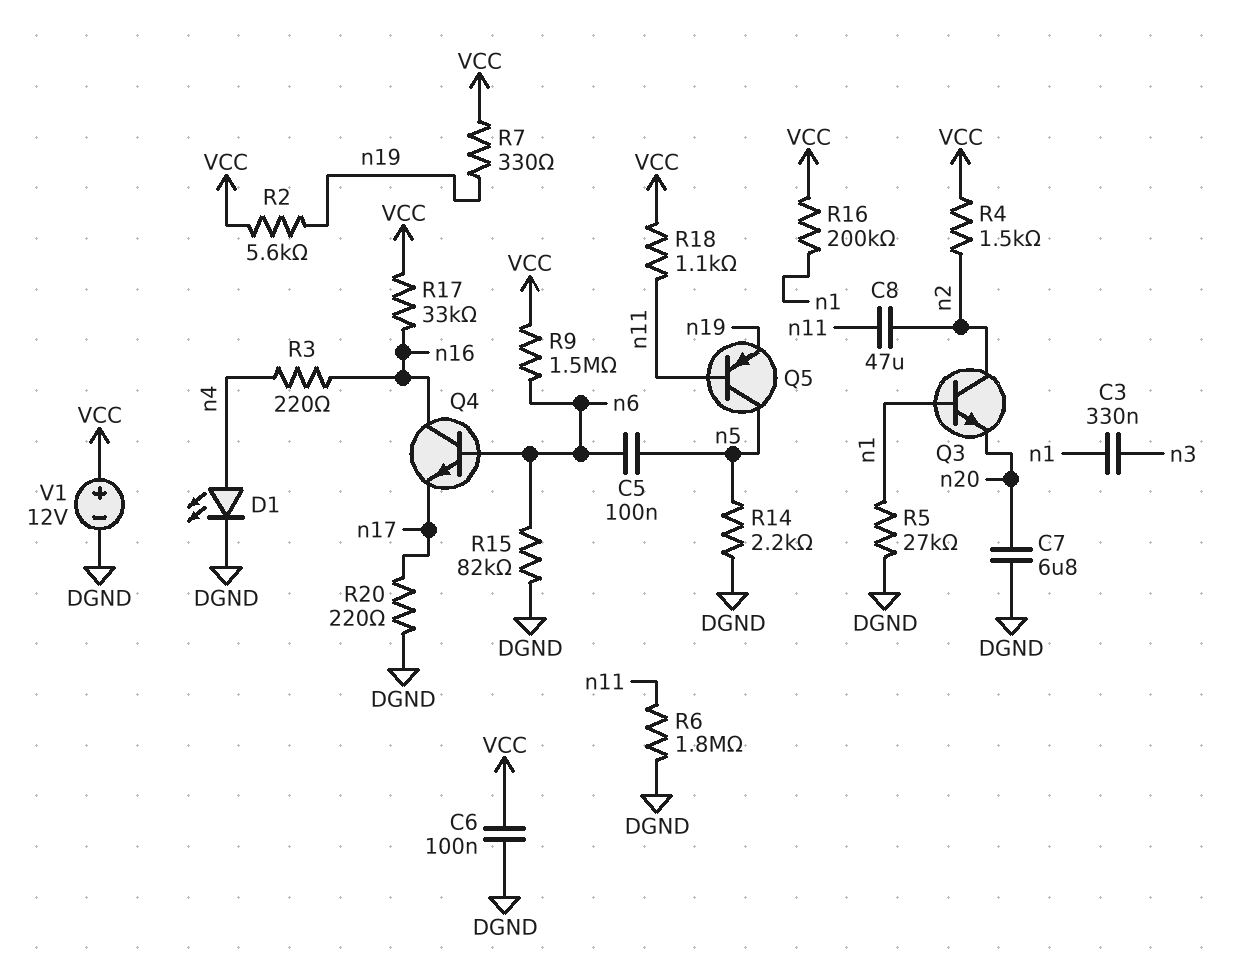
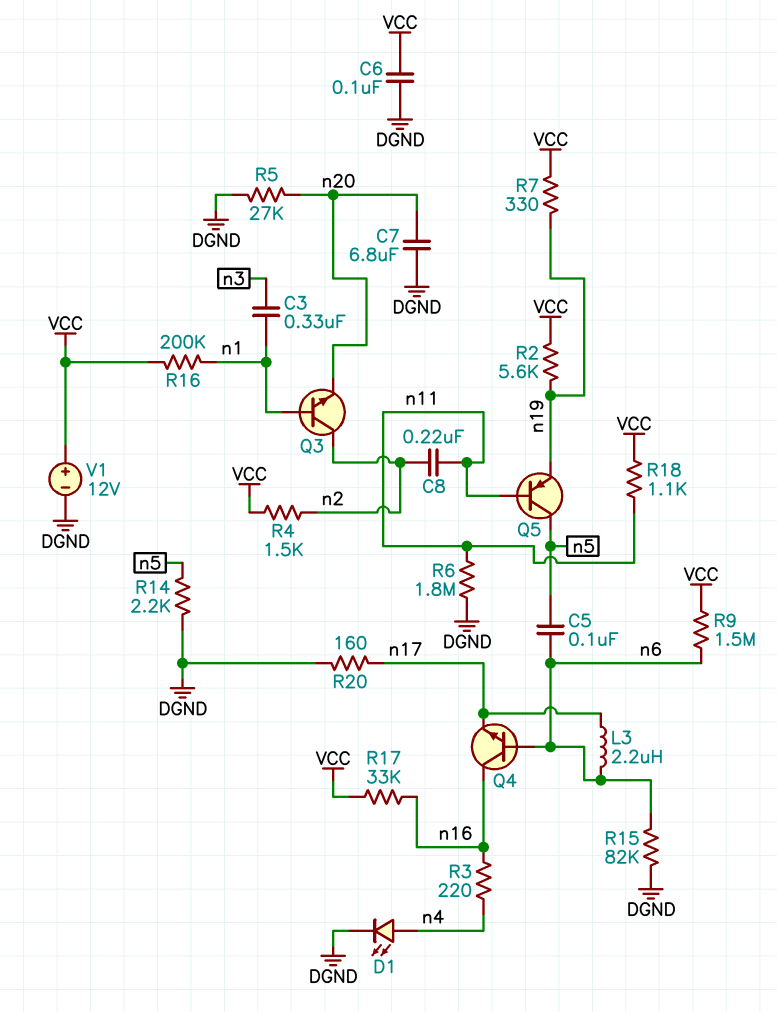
C8: 47uF (n2, n11) -> 220nF (n2, n11)
L3: none -> 2.2uH (n6, n17)
R5: 27k (DGND, n1) -> 27k (DGND, n20)
R20: 220 (DGND, n17) -> 160 (DGND, n17)

